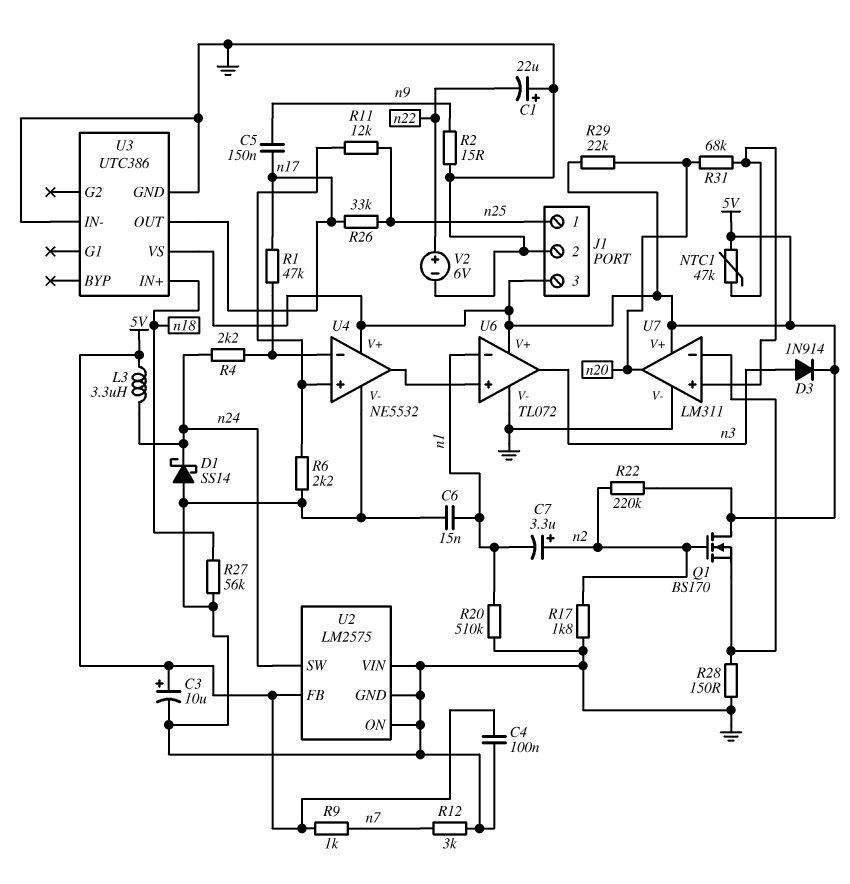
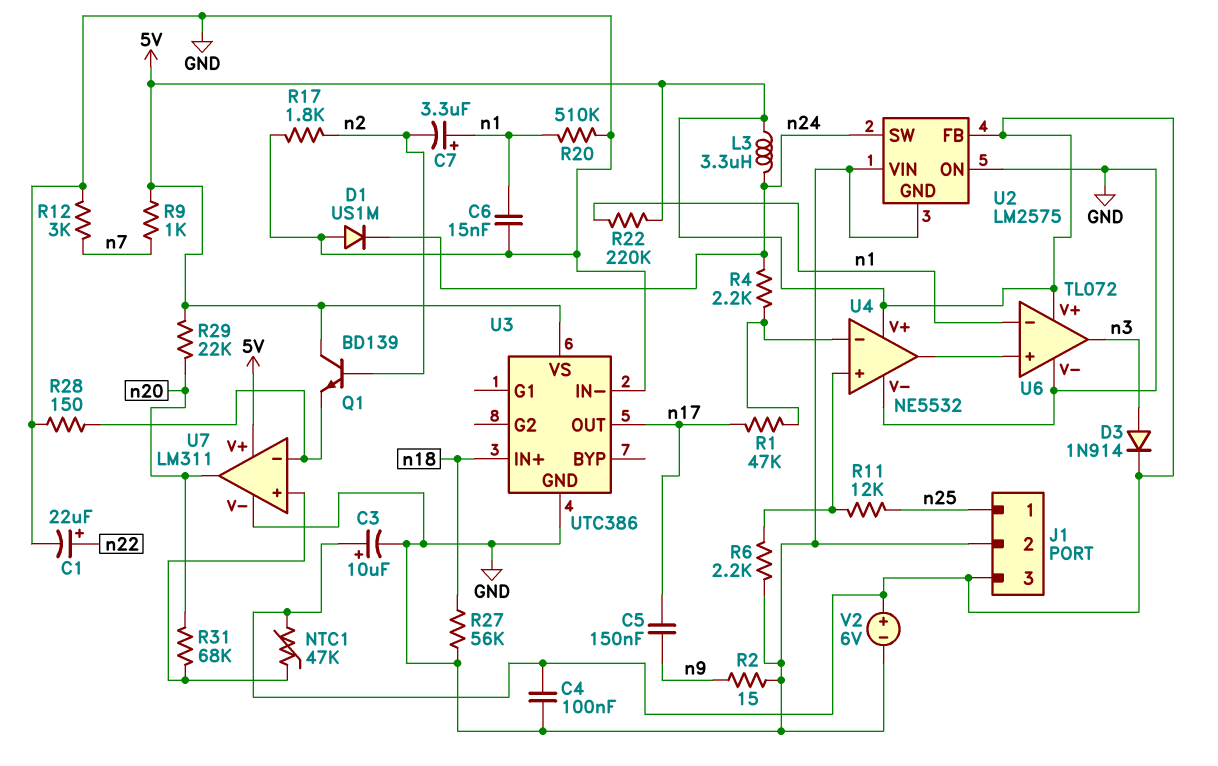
C1: 22uF (plus GND, minus n22) -> 22uF (plus n22, minus GND)
C7: 3.3uF (plus n2, minus n1) -> 3.3uF (plus n1, minus n2)
D1: schottky SS14 (A GND, K n24) -> diode US1M (A GND, K n24)
Q1: NMOS BS170 (G n2, D 5V, S U7/in-) -> NPN BD139 (B n2, C 5V, E U7/in-)
R22: 220k (5V, n2) -> 220k (5V, n1)
R26: 33k (n17, n25) -> none
V2: 6V (plus n22, minus GND) -> 6V (plus 5V, minus GND)

